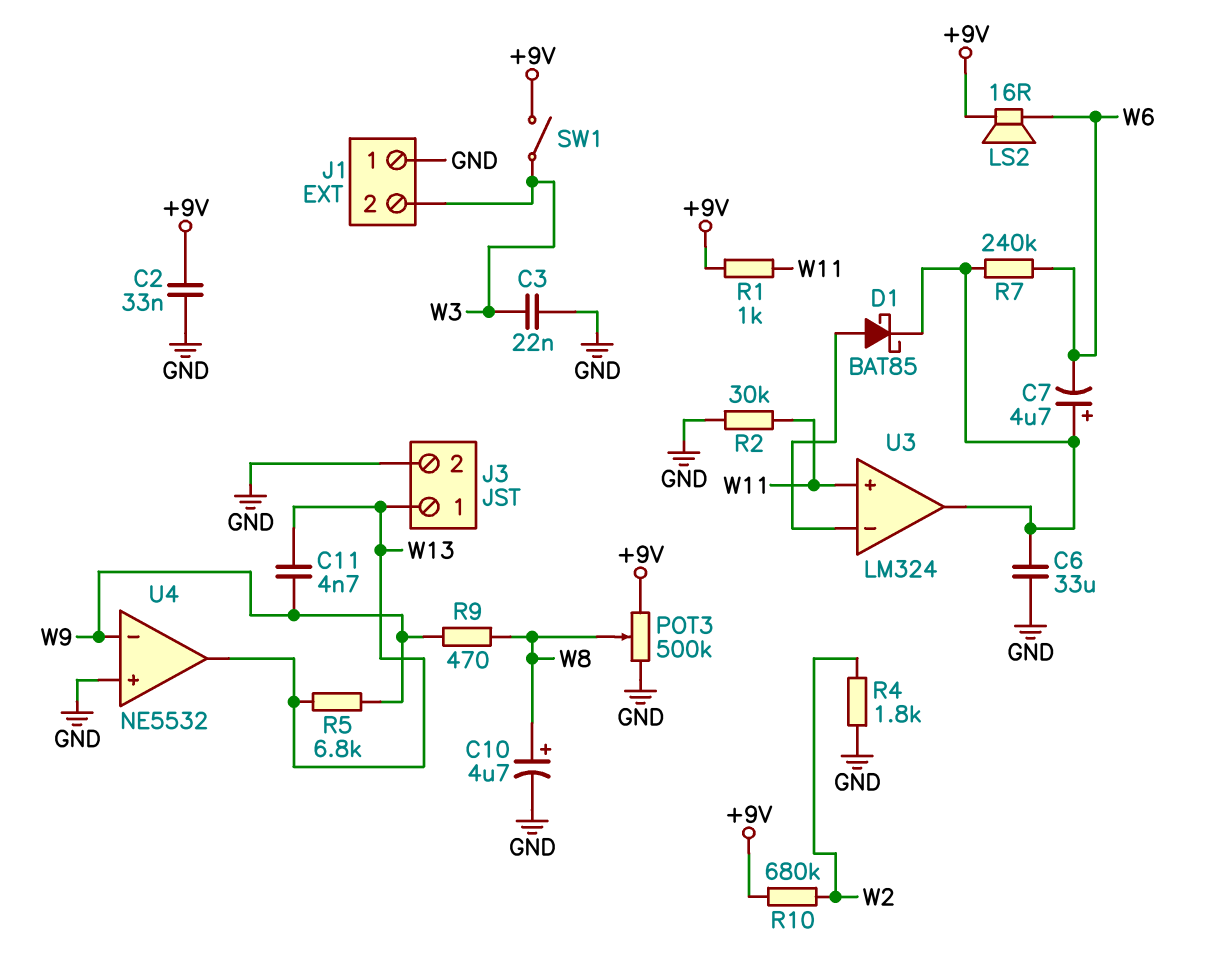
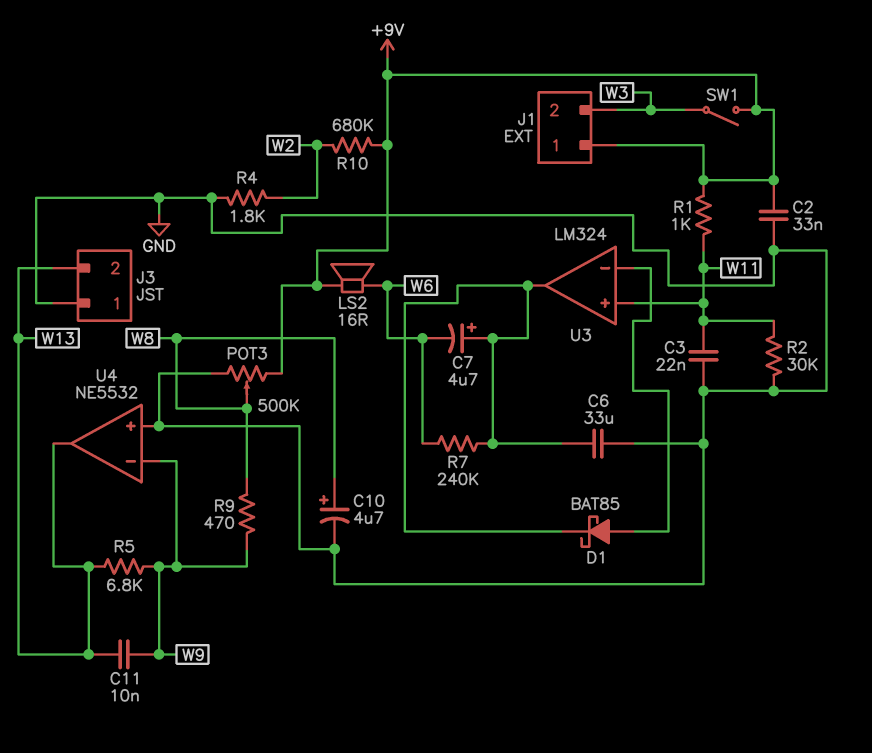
C3: 22nF (GND, W3) -> 22nF (GND, W11)
C11: 4.7nF (W9, W13) -> 10nF (W9, W13)
J1 pin 1: GND -> +9V
J3 pin 1: W13 -> GND
J3 pin 2: GND -> W13

